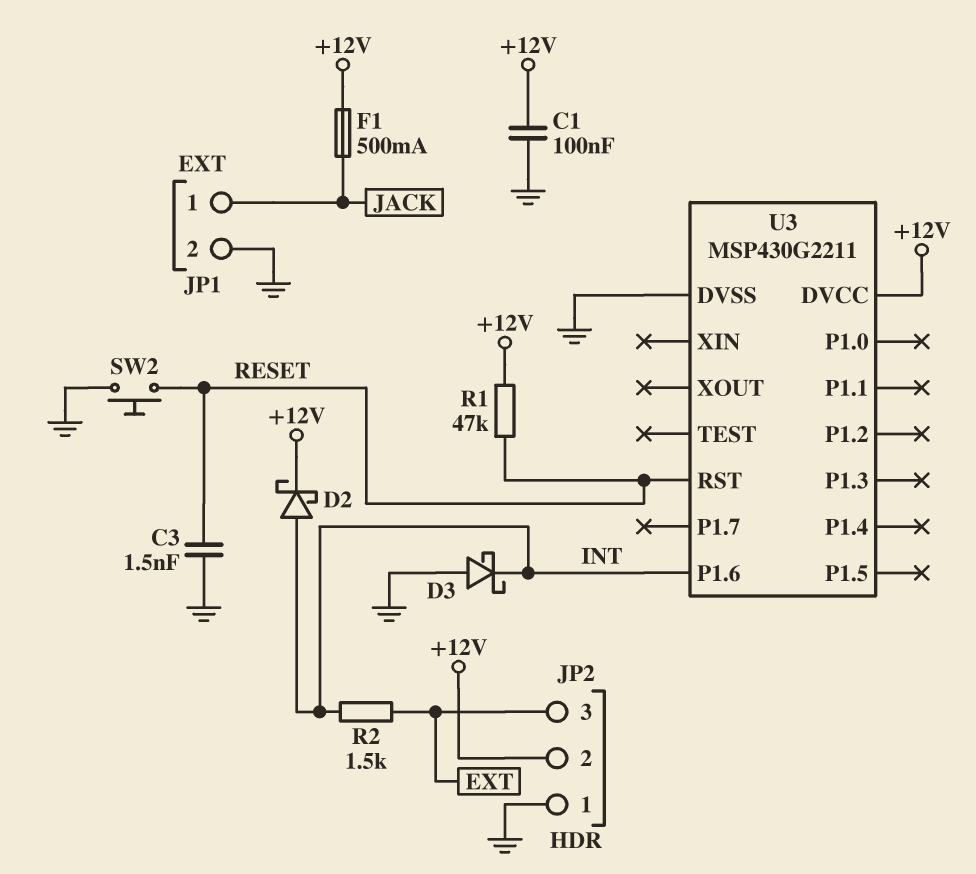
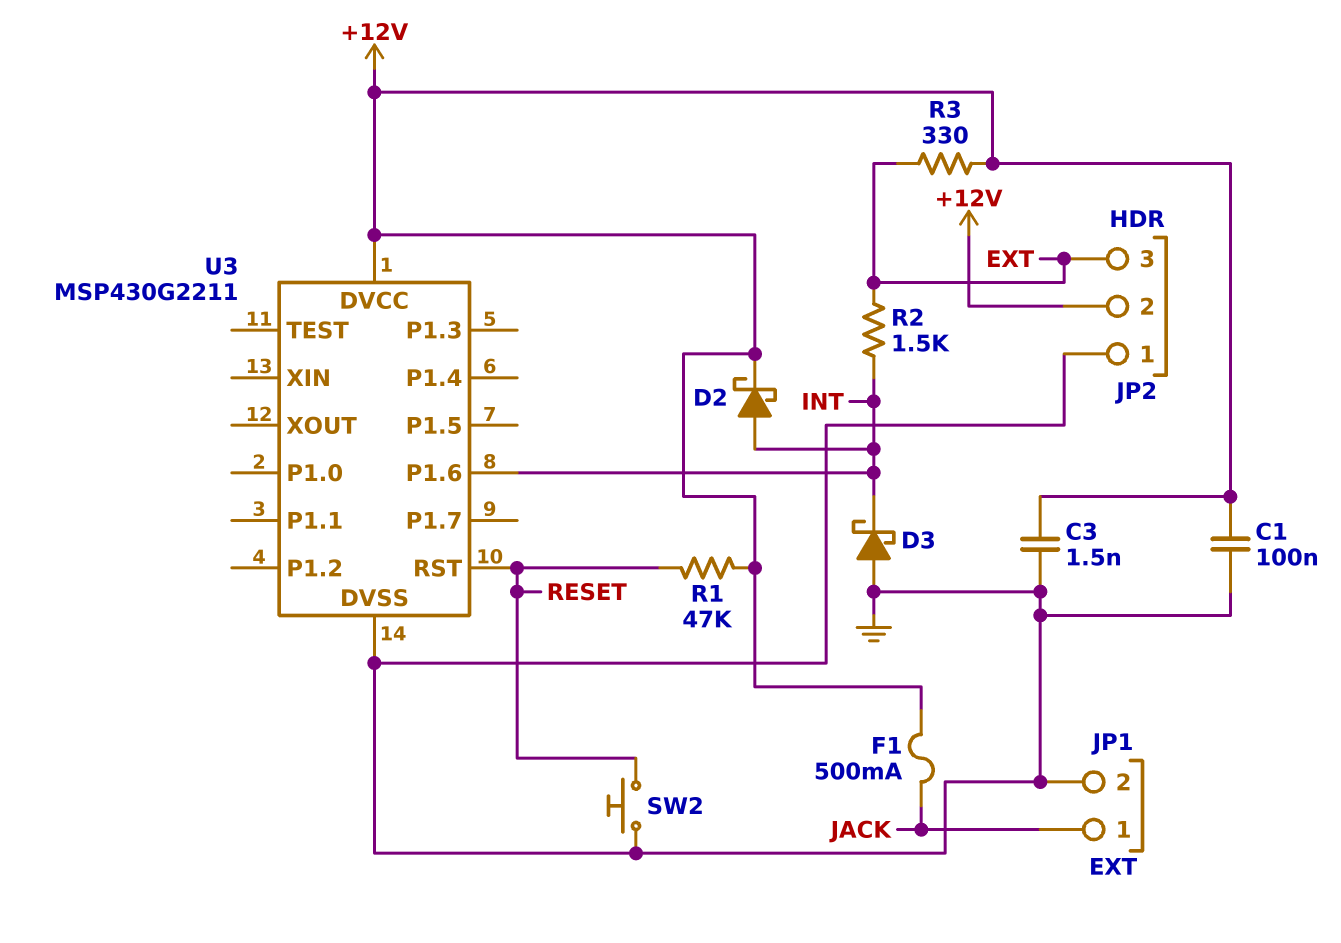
C3: 1.5nF (GND, RESET) -> 1.5nF (+12V, GND)
R3: none -> 330 (+12V, EXT)

